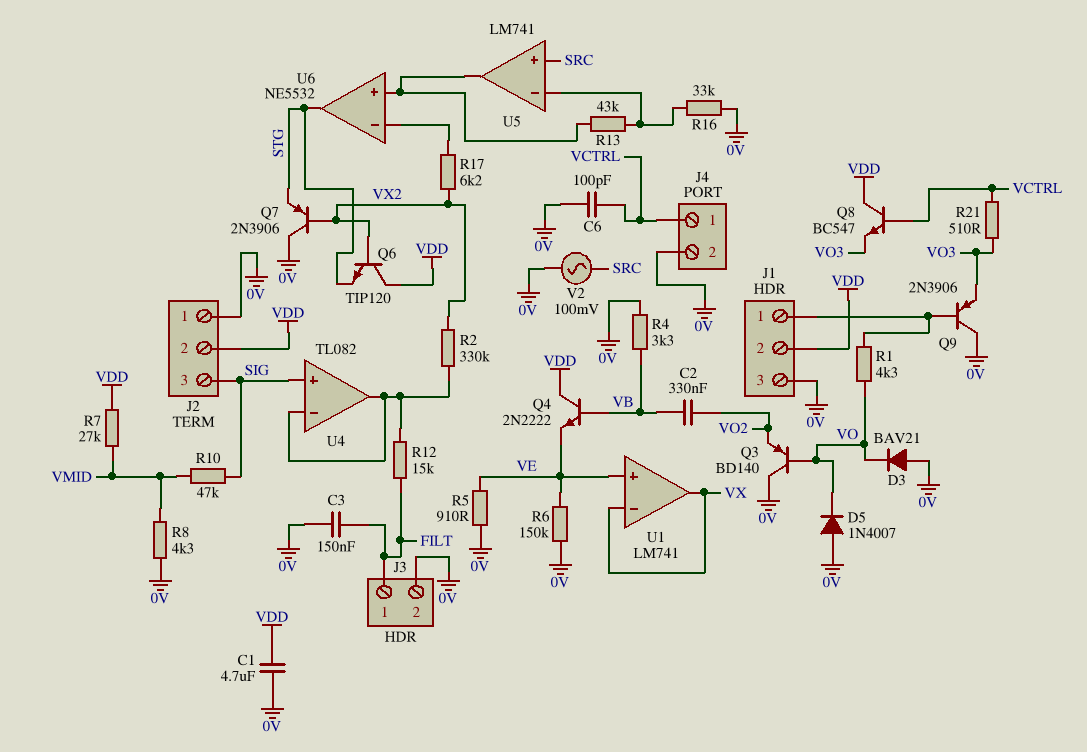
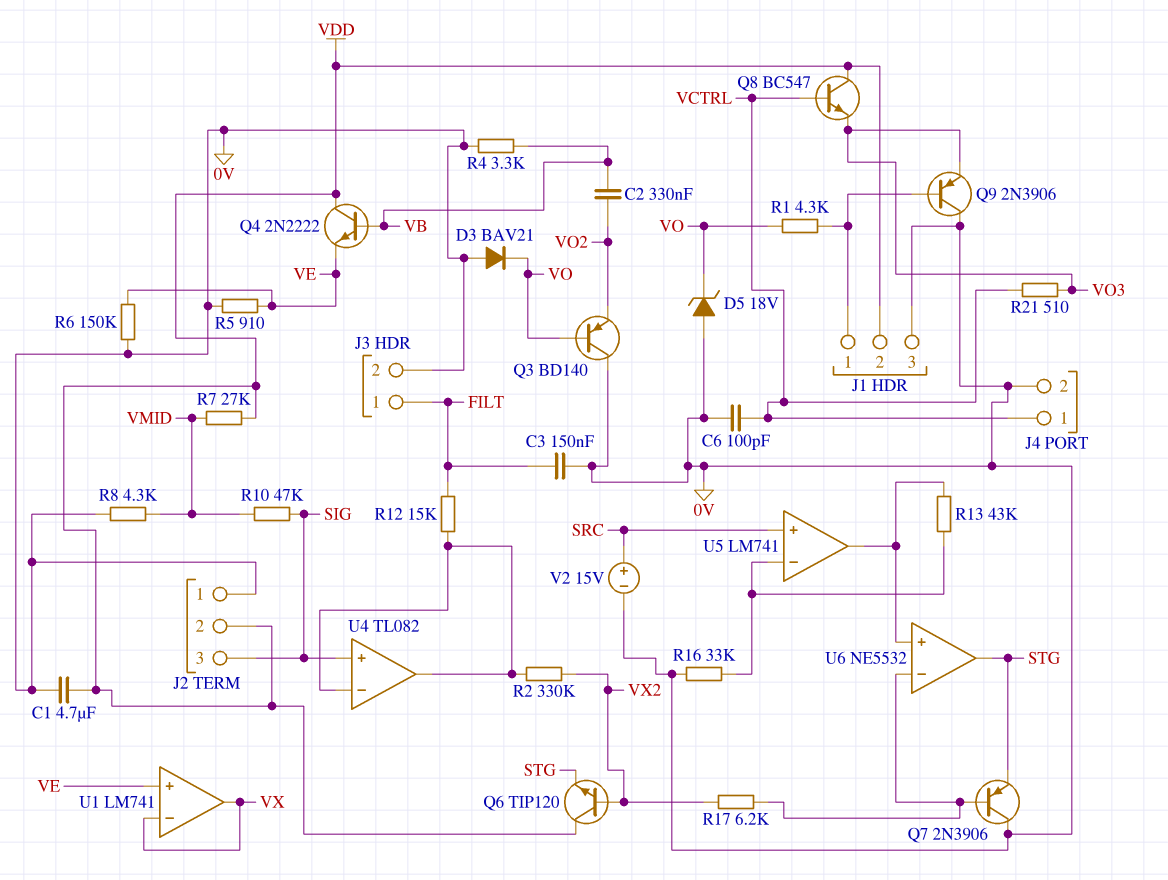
D5: diode 1N4007 (A 0V, K VO) -> zener 18V (A 0V, K VO)
Q7: PNP 2N3906 (B VX2, C 0V, E STG) -> PNP 2N3906 (B U6/in-, C 0V, E STG)
V2: AC 100mV (0V, SRC) -> 15V (plus SRC, minus 0V)

